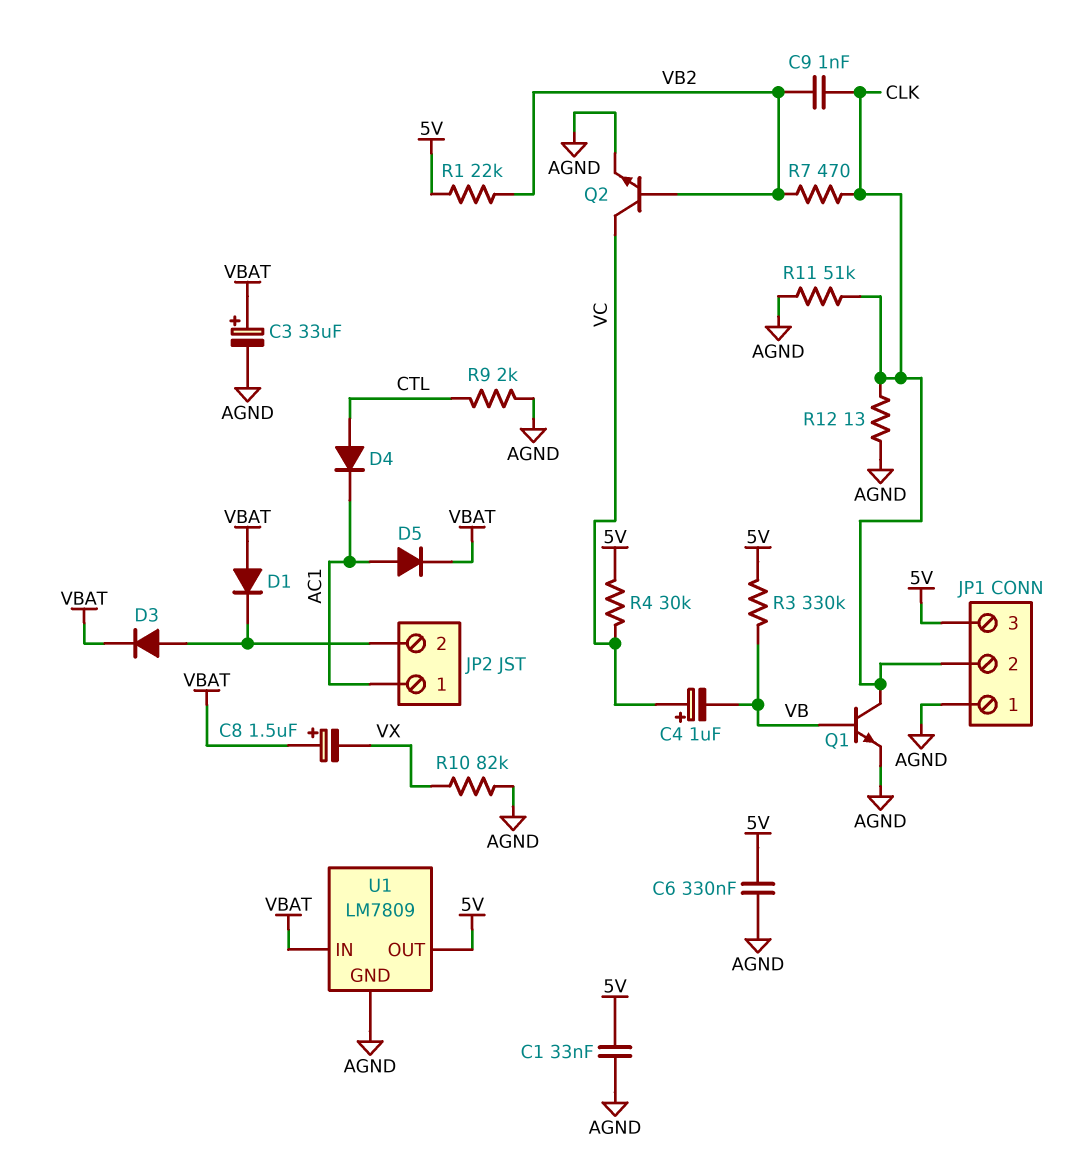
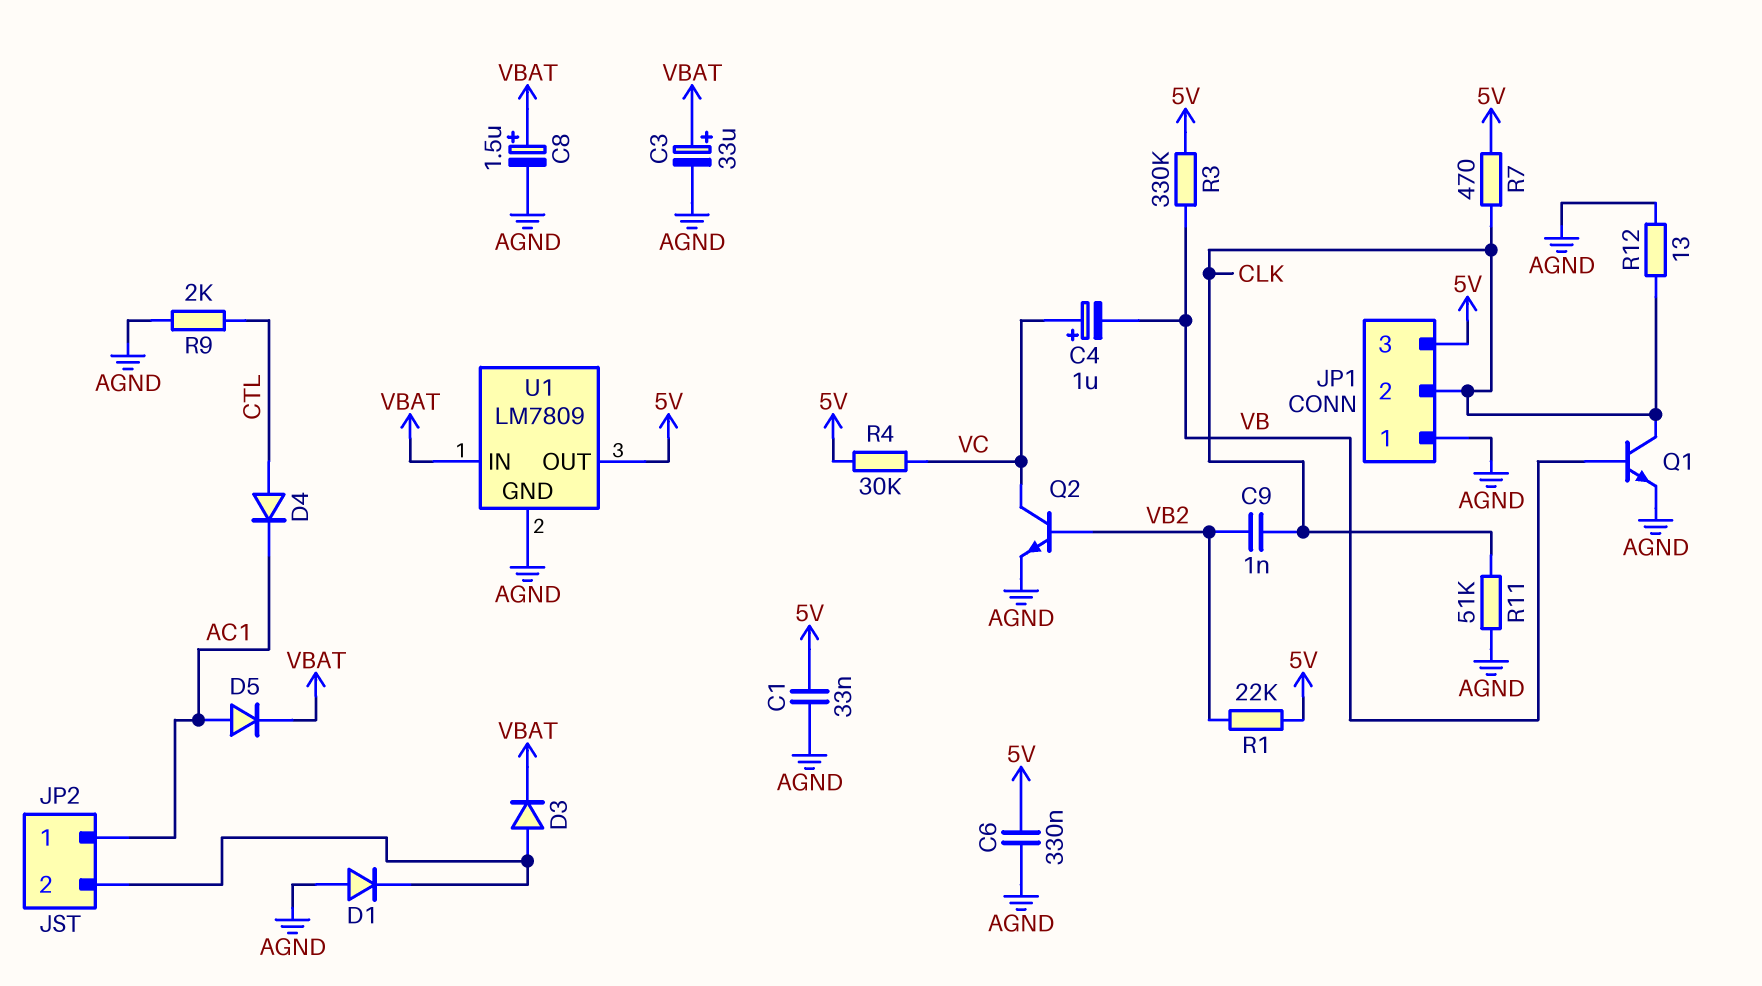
C8: 1.5uF (plus VBAT, minus VX) -> 1.5uF (plus VBAT, minus AGND)
D1: diode (A VBAT, K JP2/2) -> diode (A AGND, K JP2/2)
R7: 470 (CLK, VB2) -> 470 (5V, CLK)
R10: 82k (AGND, VX) -> none

